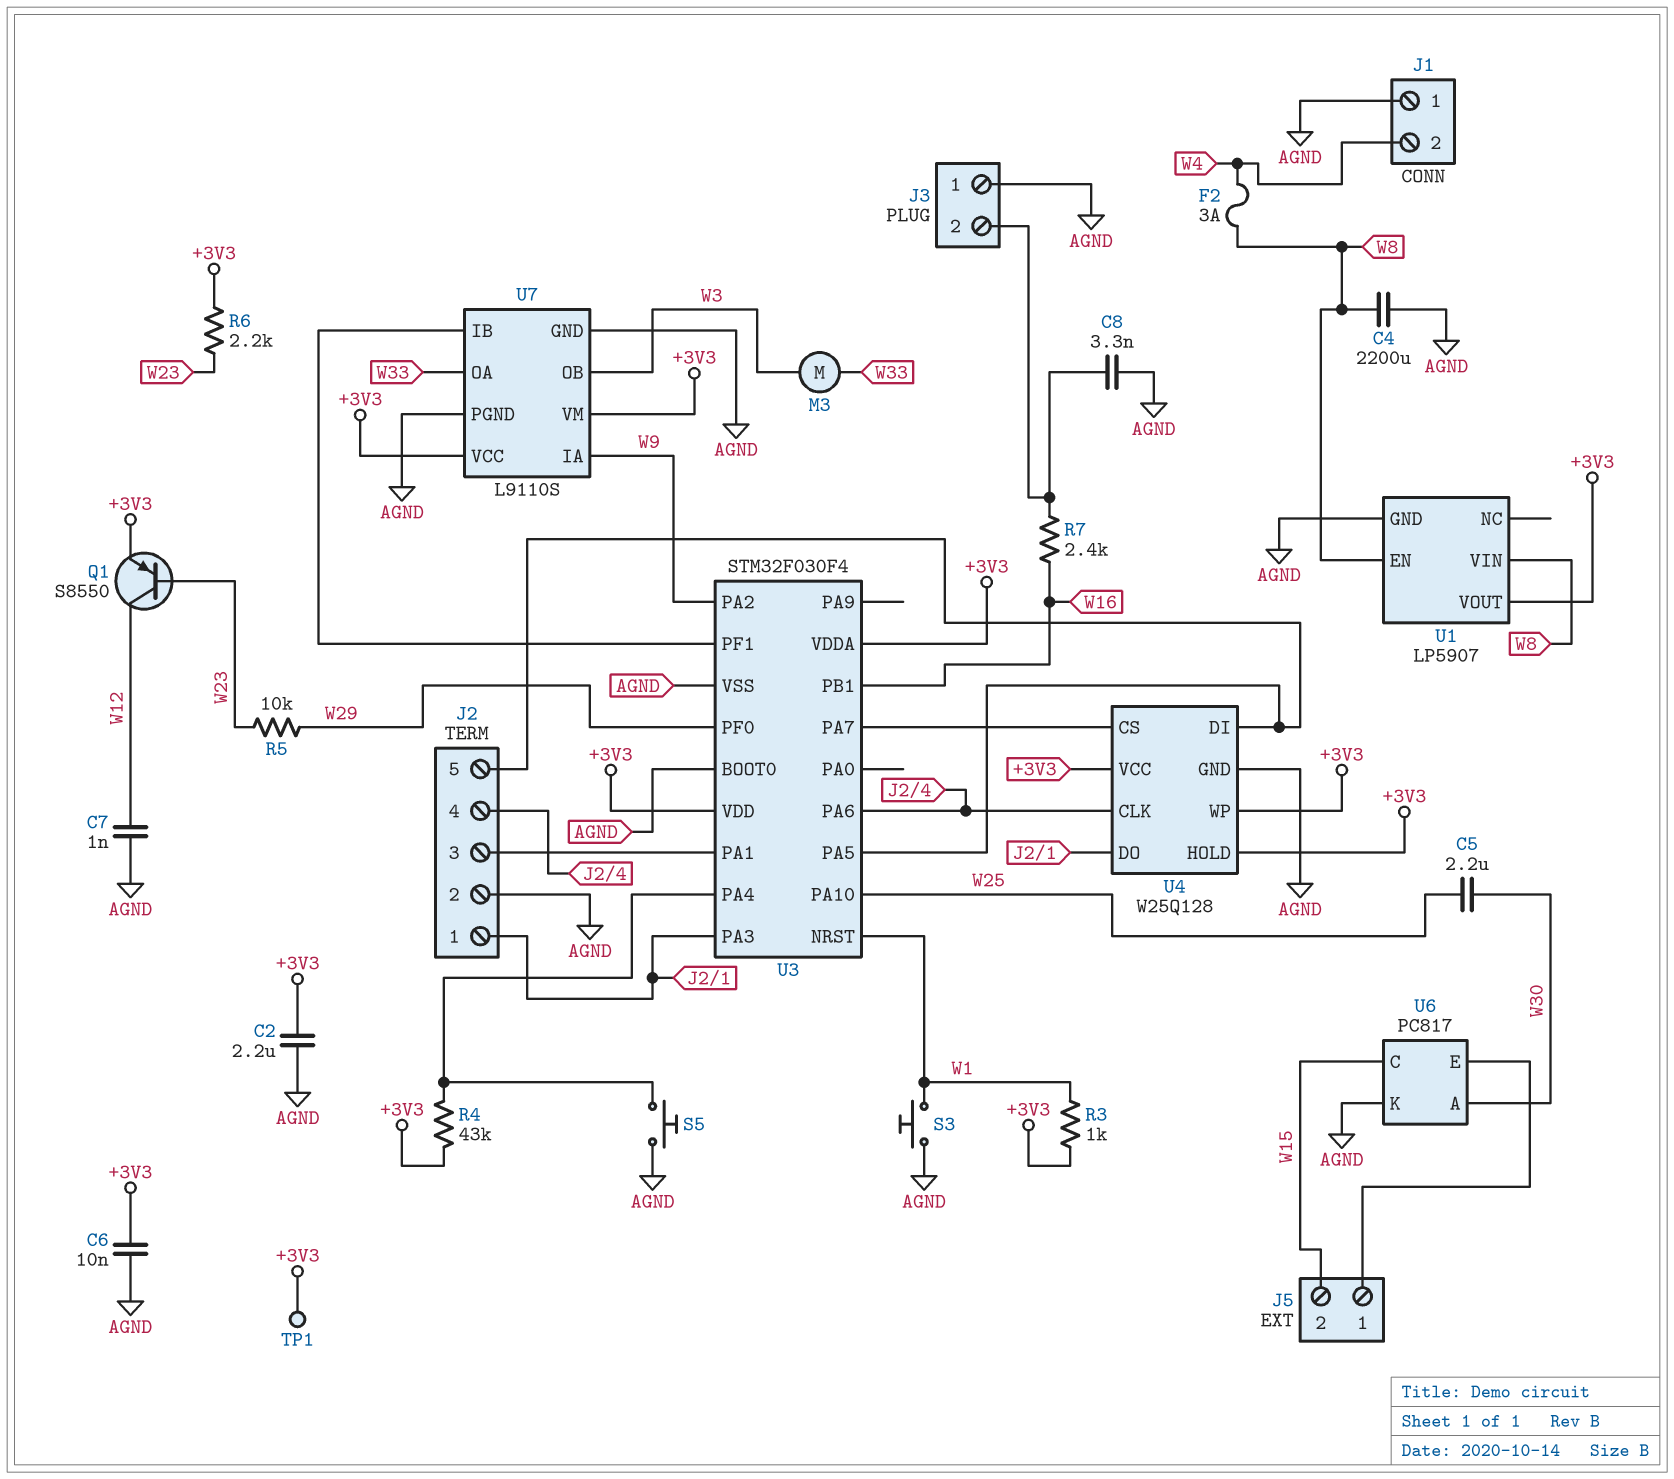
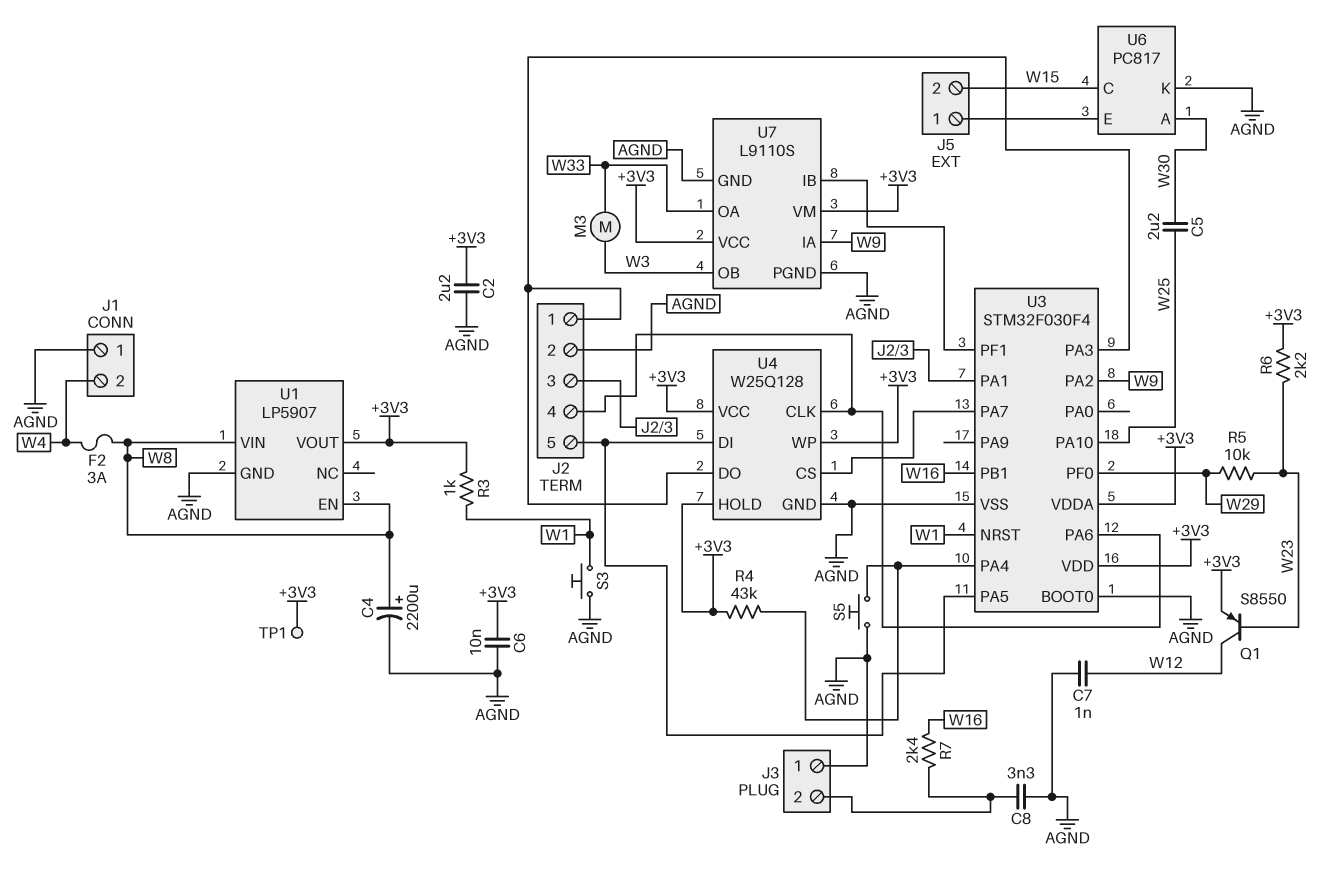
C4: 2200uF (AGND, W8) -> 2200uF (plus W8, minus AGND)

